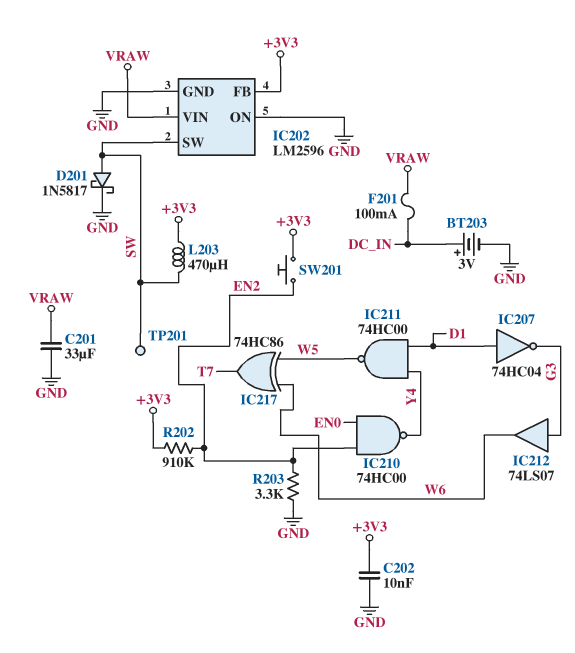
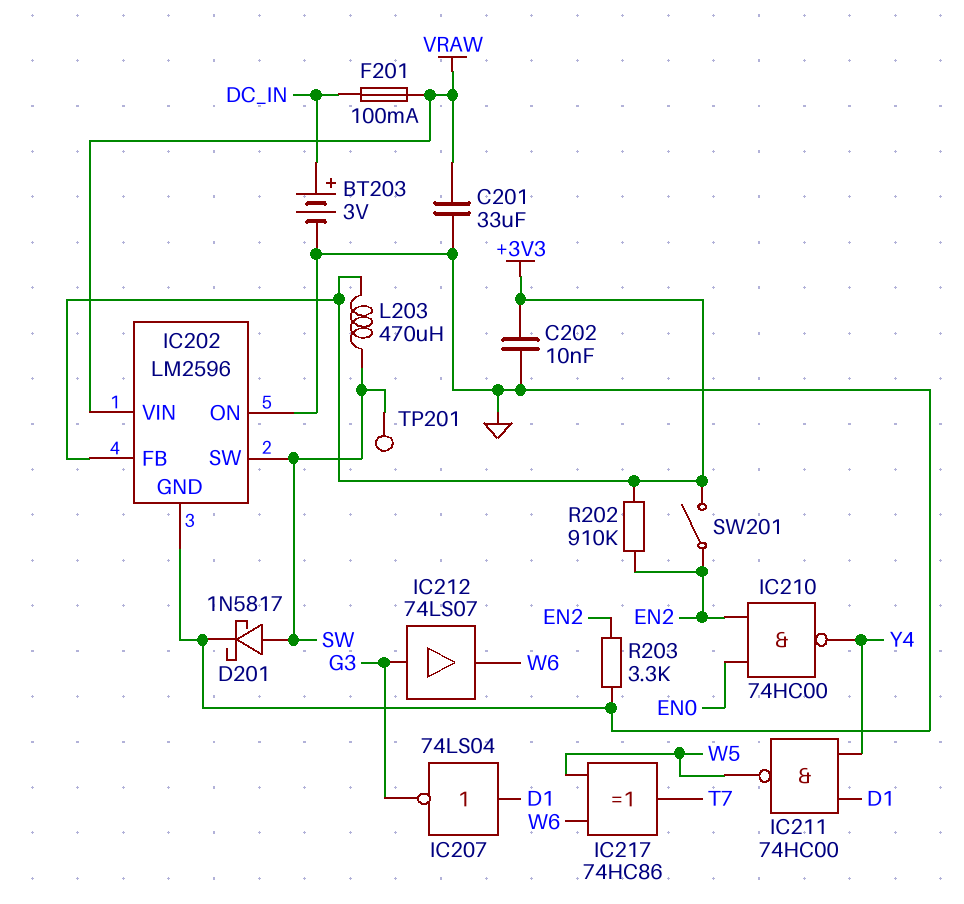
IC207: NOT 74HC04 (in D1, out G3) -> NOT 74LS04 (in D1, out G3)
SW201: button (+3V3, EN2) -> switch (+3V3, EN2)

